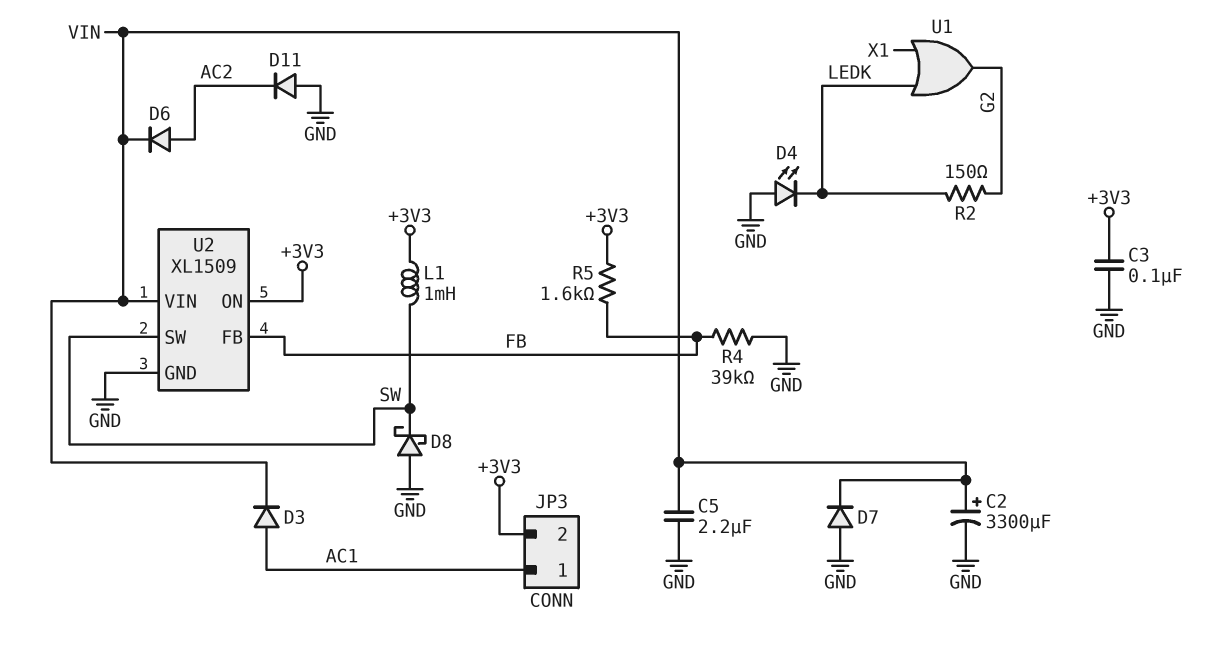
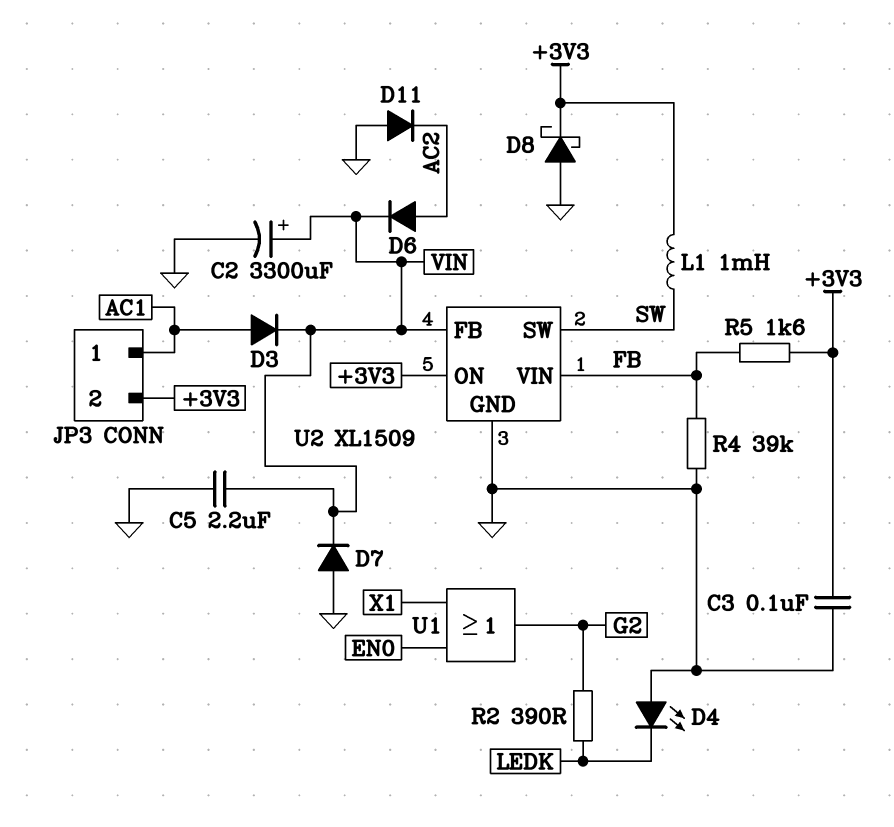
D8: schottky (A GND, K SW) -> schottky (A GND, K +3V3)
R2: 150 (G2, LEDK) -> 390 (G2, LEDK)
U1: OR (in LEDK, in X1, out G2) -> OR (in EN0, in X1, out G2)
U2 pin FB: FB -> VIN
U2 pin VIN: VIN -> FB

